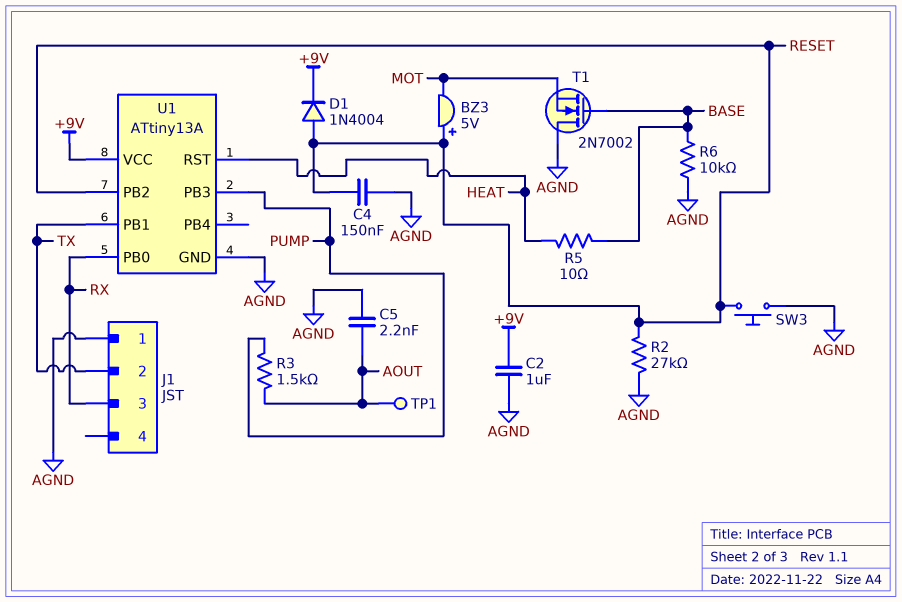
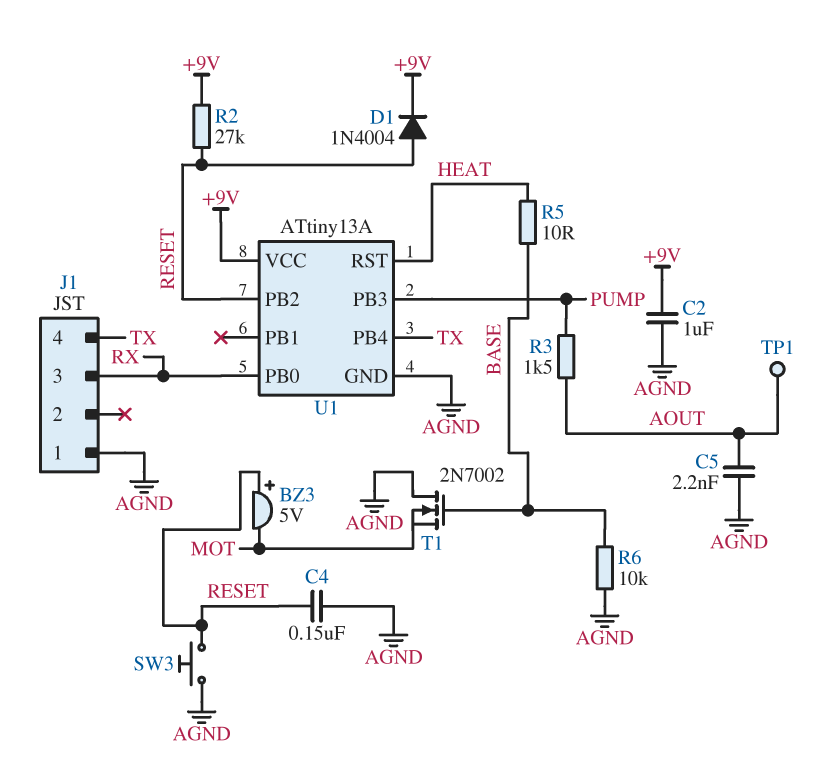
J1 pin 2: TX -> none
J1 pin 4: none -> TX
R2: 27k (AGND, RESET) -> 27k (+9V, RESET)
U1 pin PB1: TX -> none
U1 pin PB4: none -> TX

